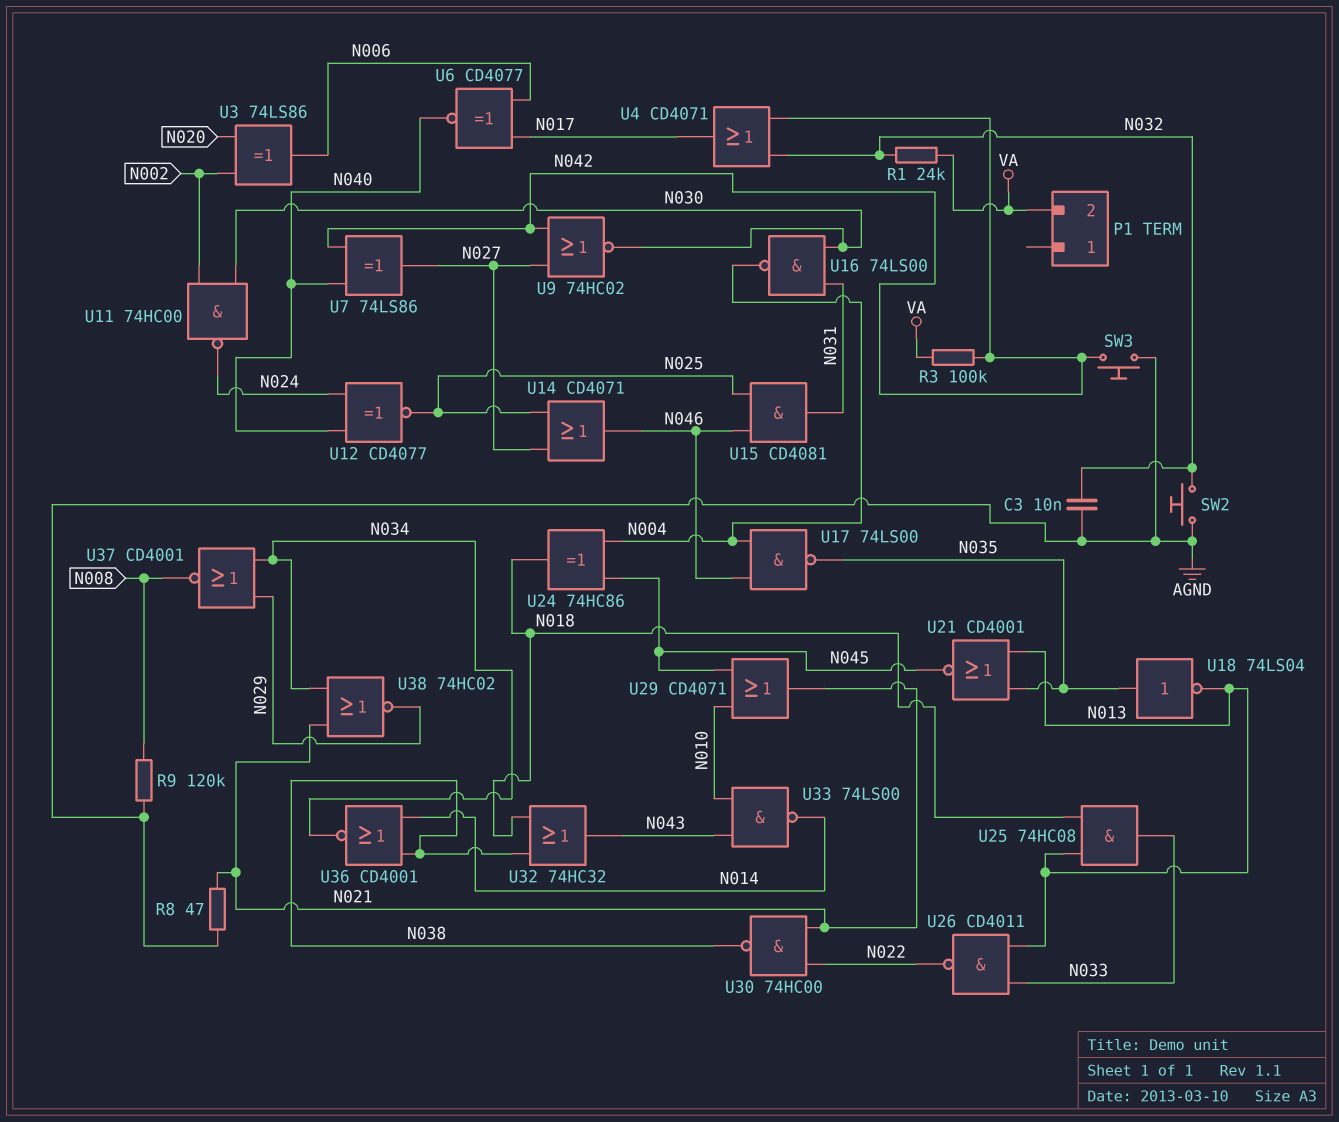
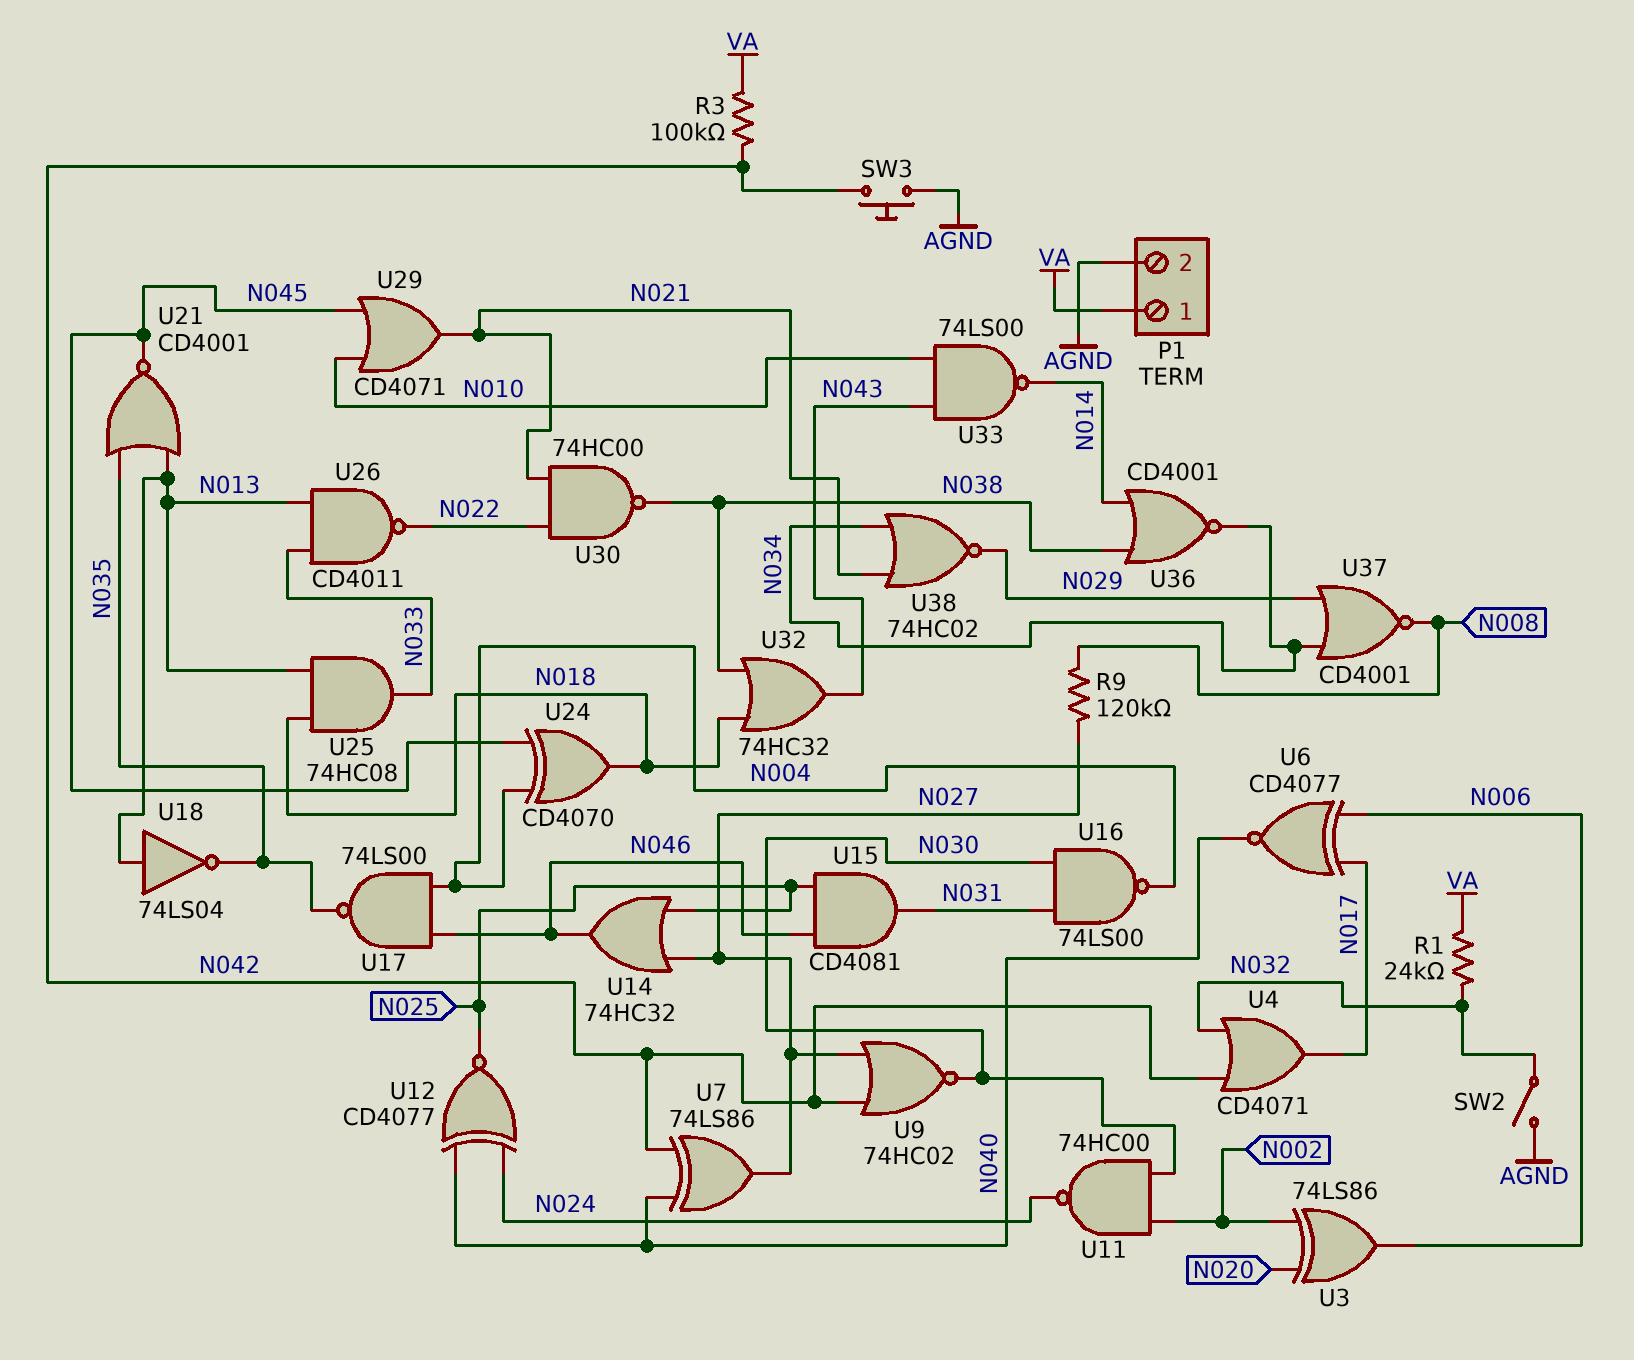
C3: 10nF (AGND, N032) -> none
P1 pin 1: none -> VA
P1 pin 2: VA -> AGND
R8: 47 (AGND, N021) -> none
R9: 120k (AGND, N008) -> 120k (N008, N027)
SW2: button (AGND, N032) -> switch (AGND, N032)
U14: OR CD4071 (in N025, in N027, out N046) -> OR 74HC32 (in N025, in N027, out N046)
U18: NOT 74LS04 (in N035, out N013) -> NOT 74LS04 (in N013, out N035)
U24: XOR 74HC86 (in N004, in N045, out N018) -> XOR CD4070 (in N004, in N045, out N018)

